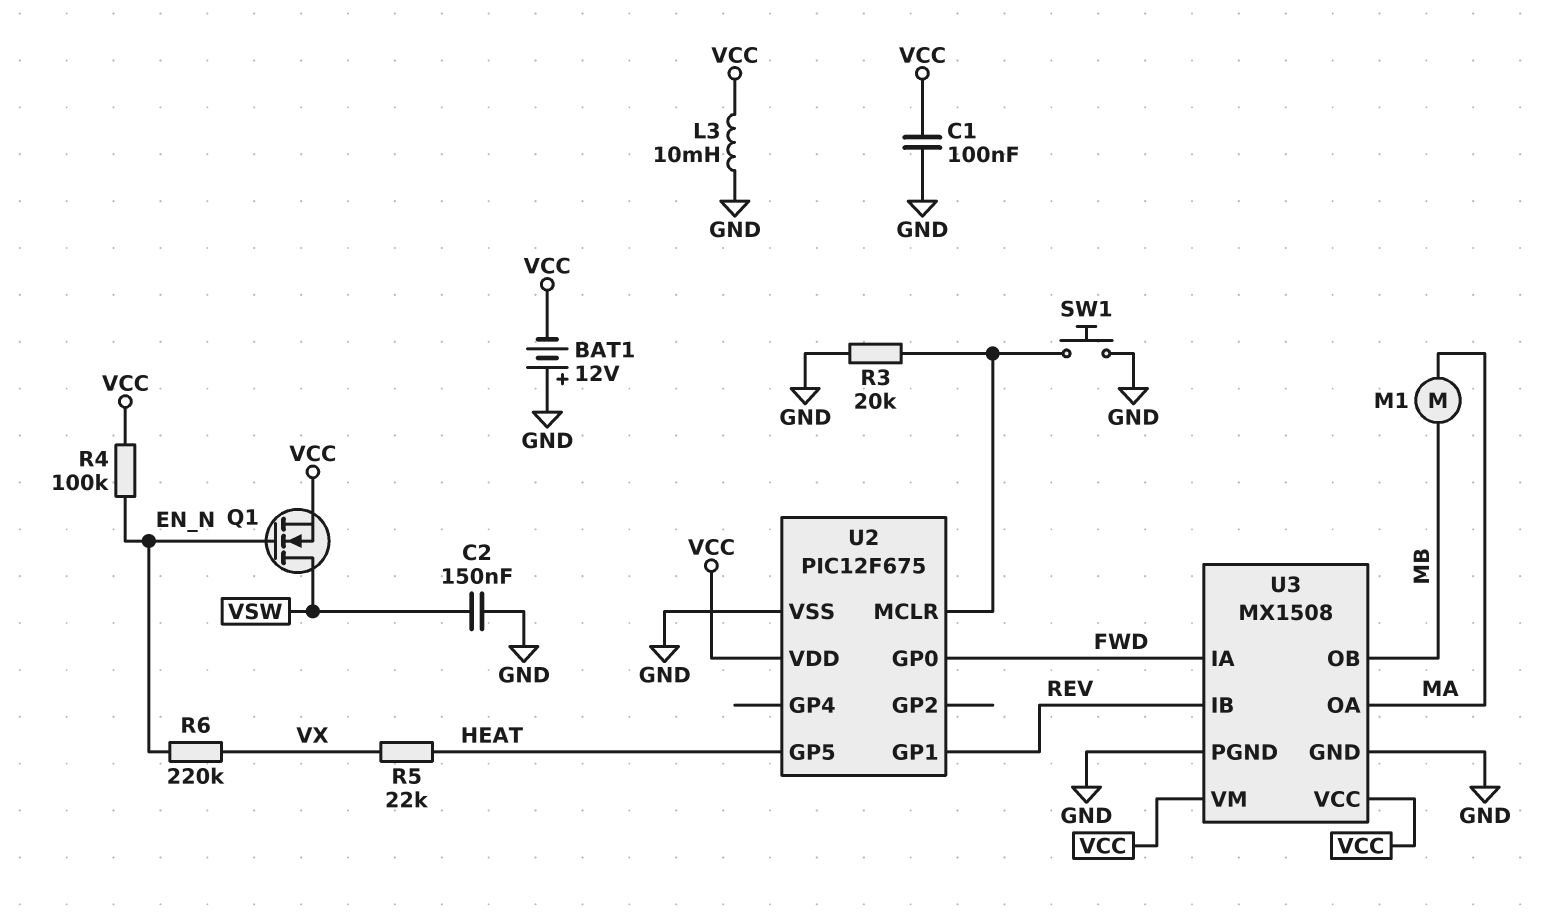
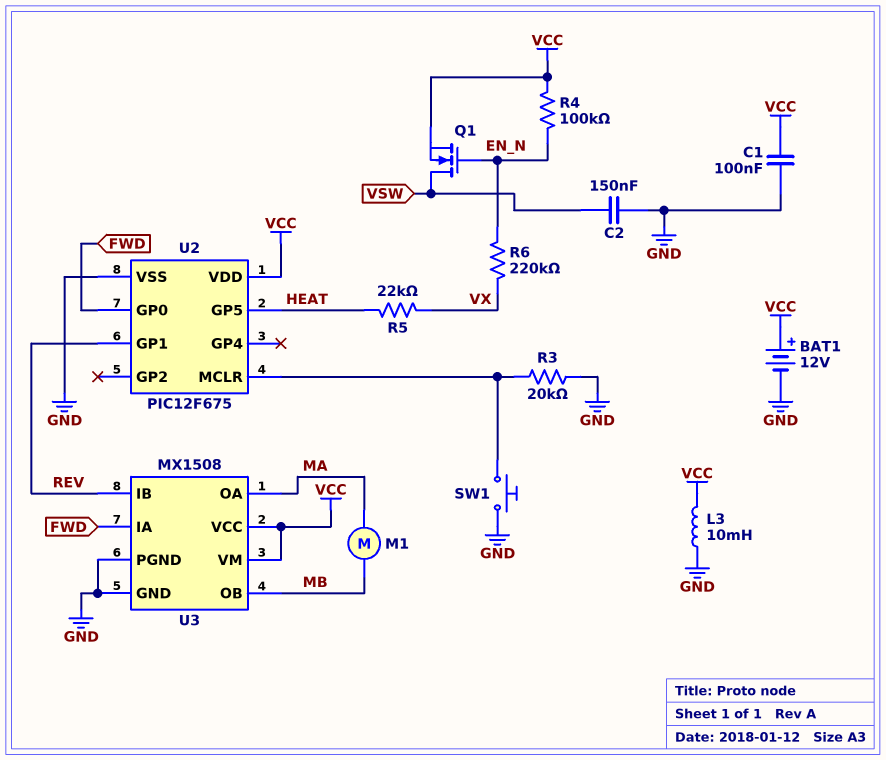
BAT1: 12V (plus GND, minus VCC) -> 12V (plus VCC, minus GND)

